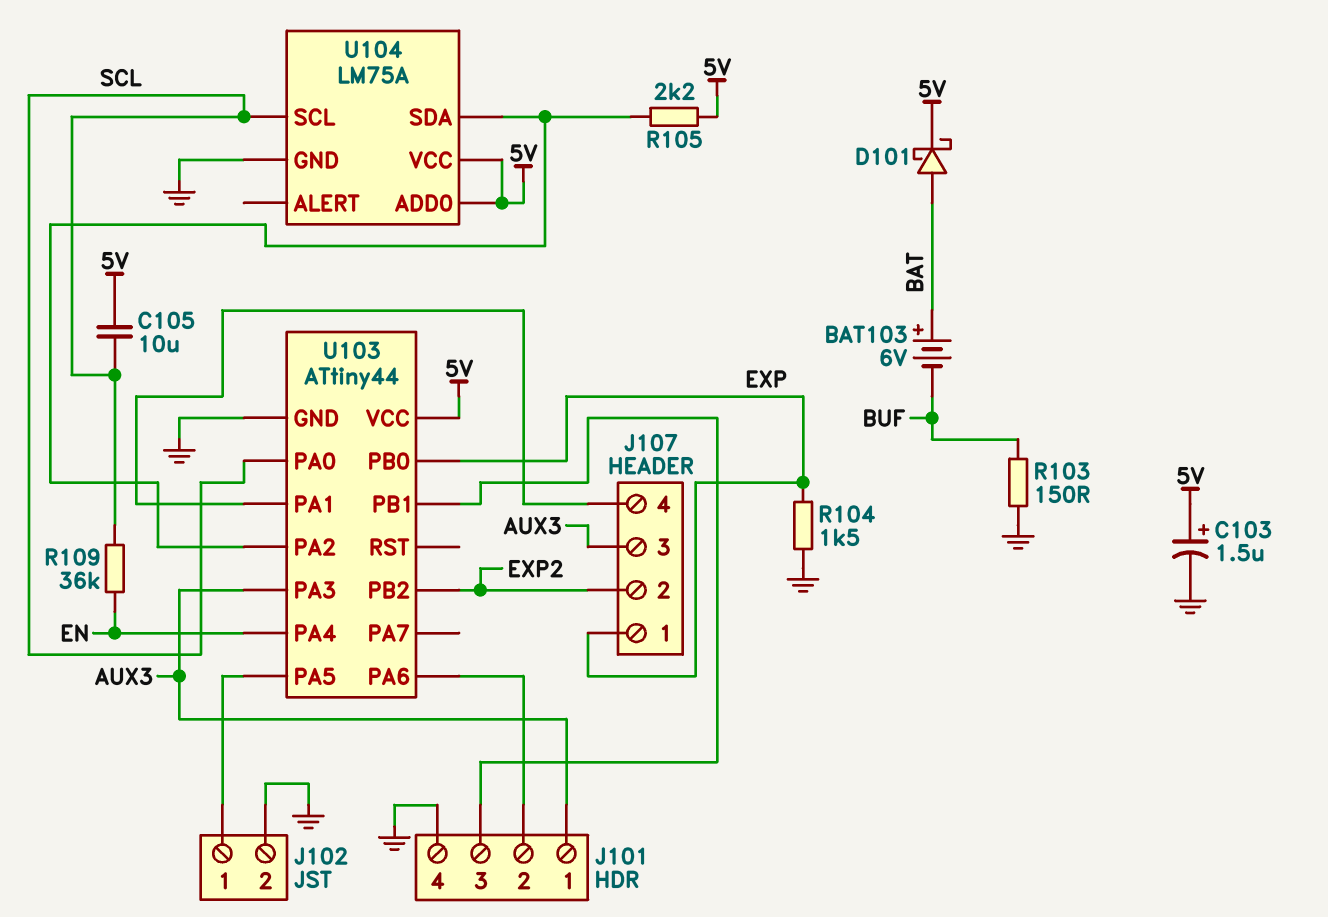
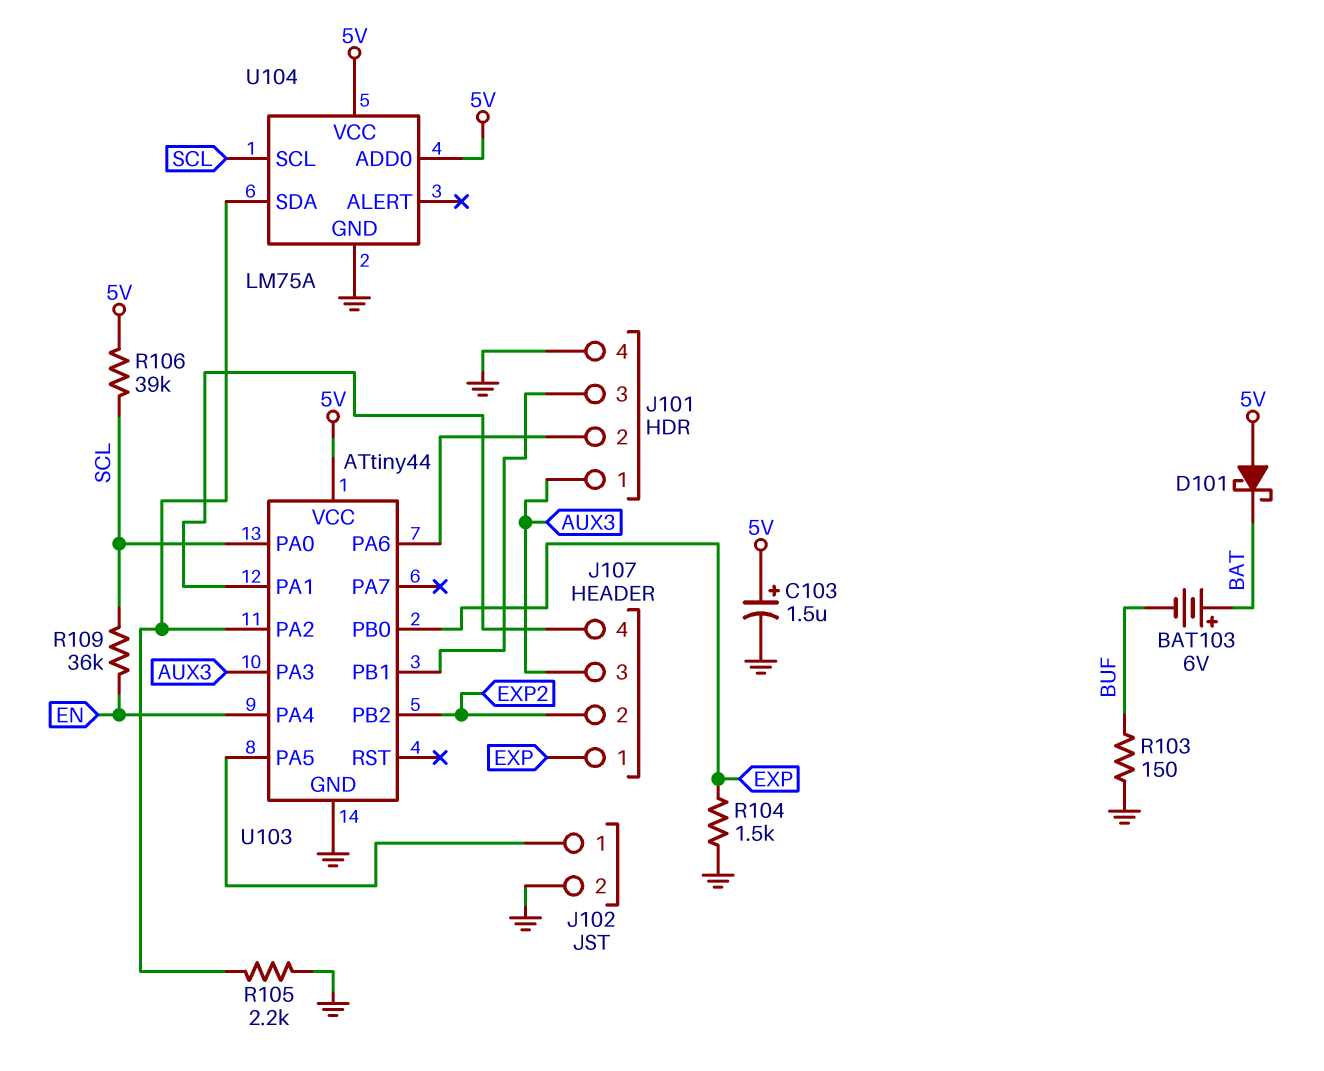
C105: 10uF (5V, SCL) -> none
D101: schottky (A BAT, K 5V) -> schottky (A 5V, K BAT)
R105: 2.2k (5V, U103/PA2) -> 2.2k (GND, U103/PA2)
R106: none -> 39k (5V, SCL)

